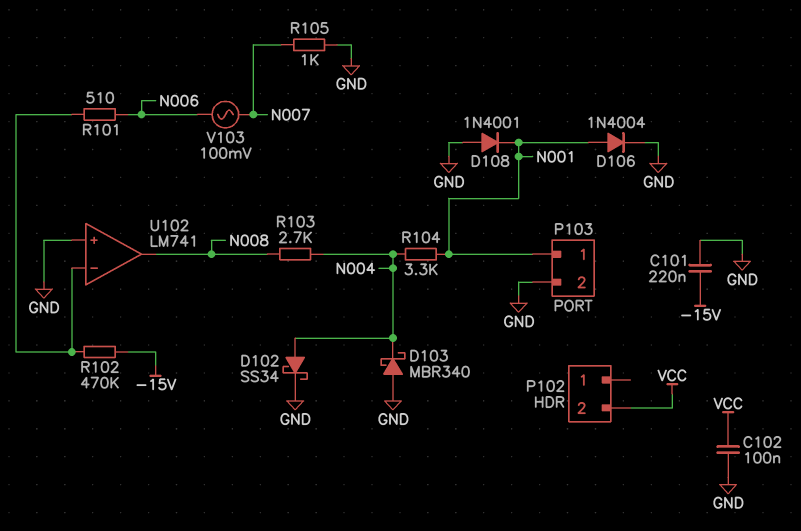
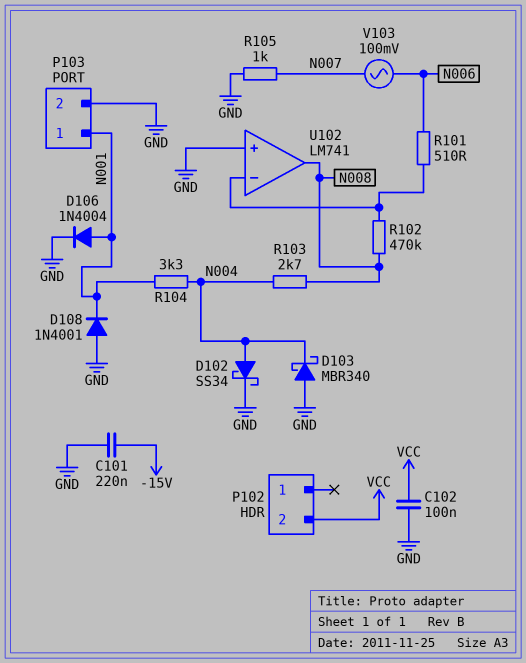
R102: 470k (-15V, U102/in-) -> 470k (N008, U102/in-)

